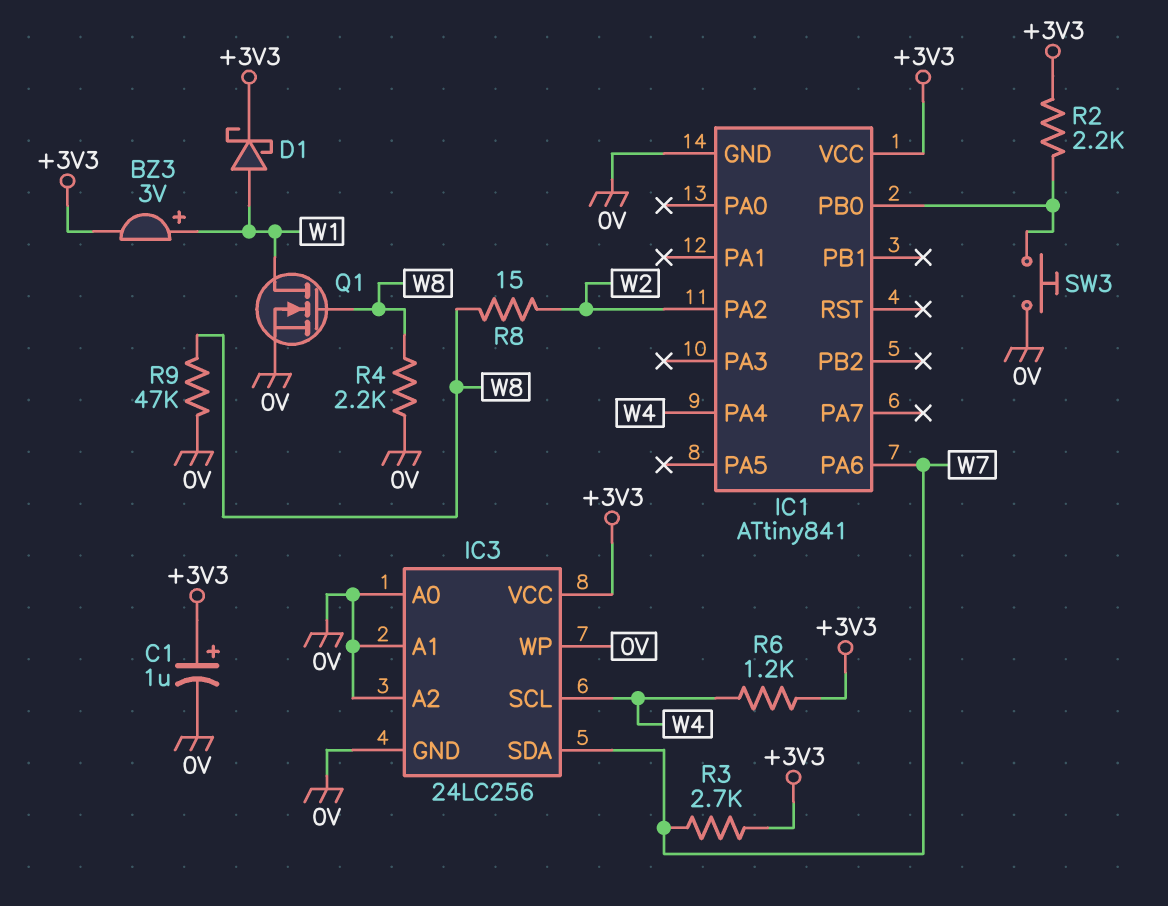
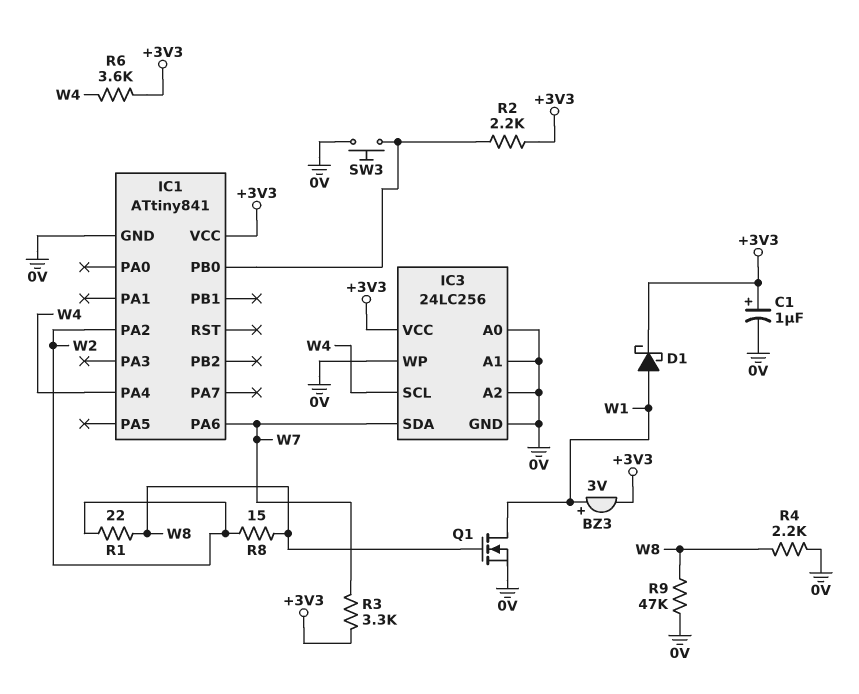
R1: none -> 22 (W2, W8)
R3: 2.7k (+3V3, W7) -> 3.3k (+3V3, W7)
R6: 1.2k (+3V3, W4) -> 3.6k (+3V3, W4)

